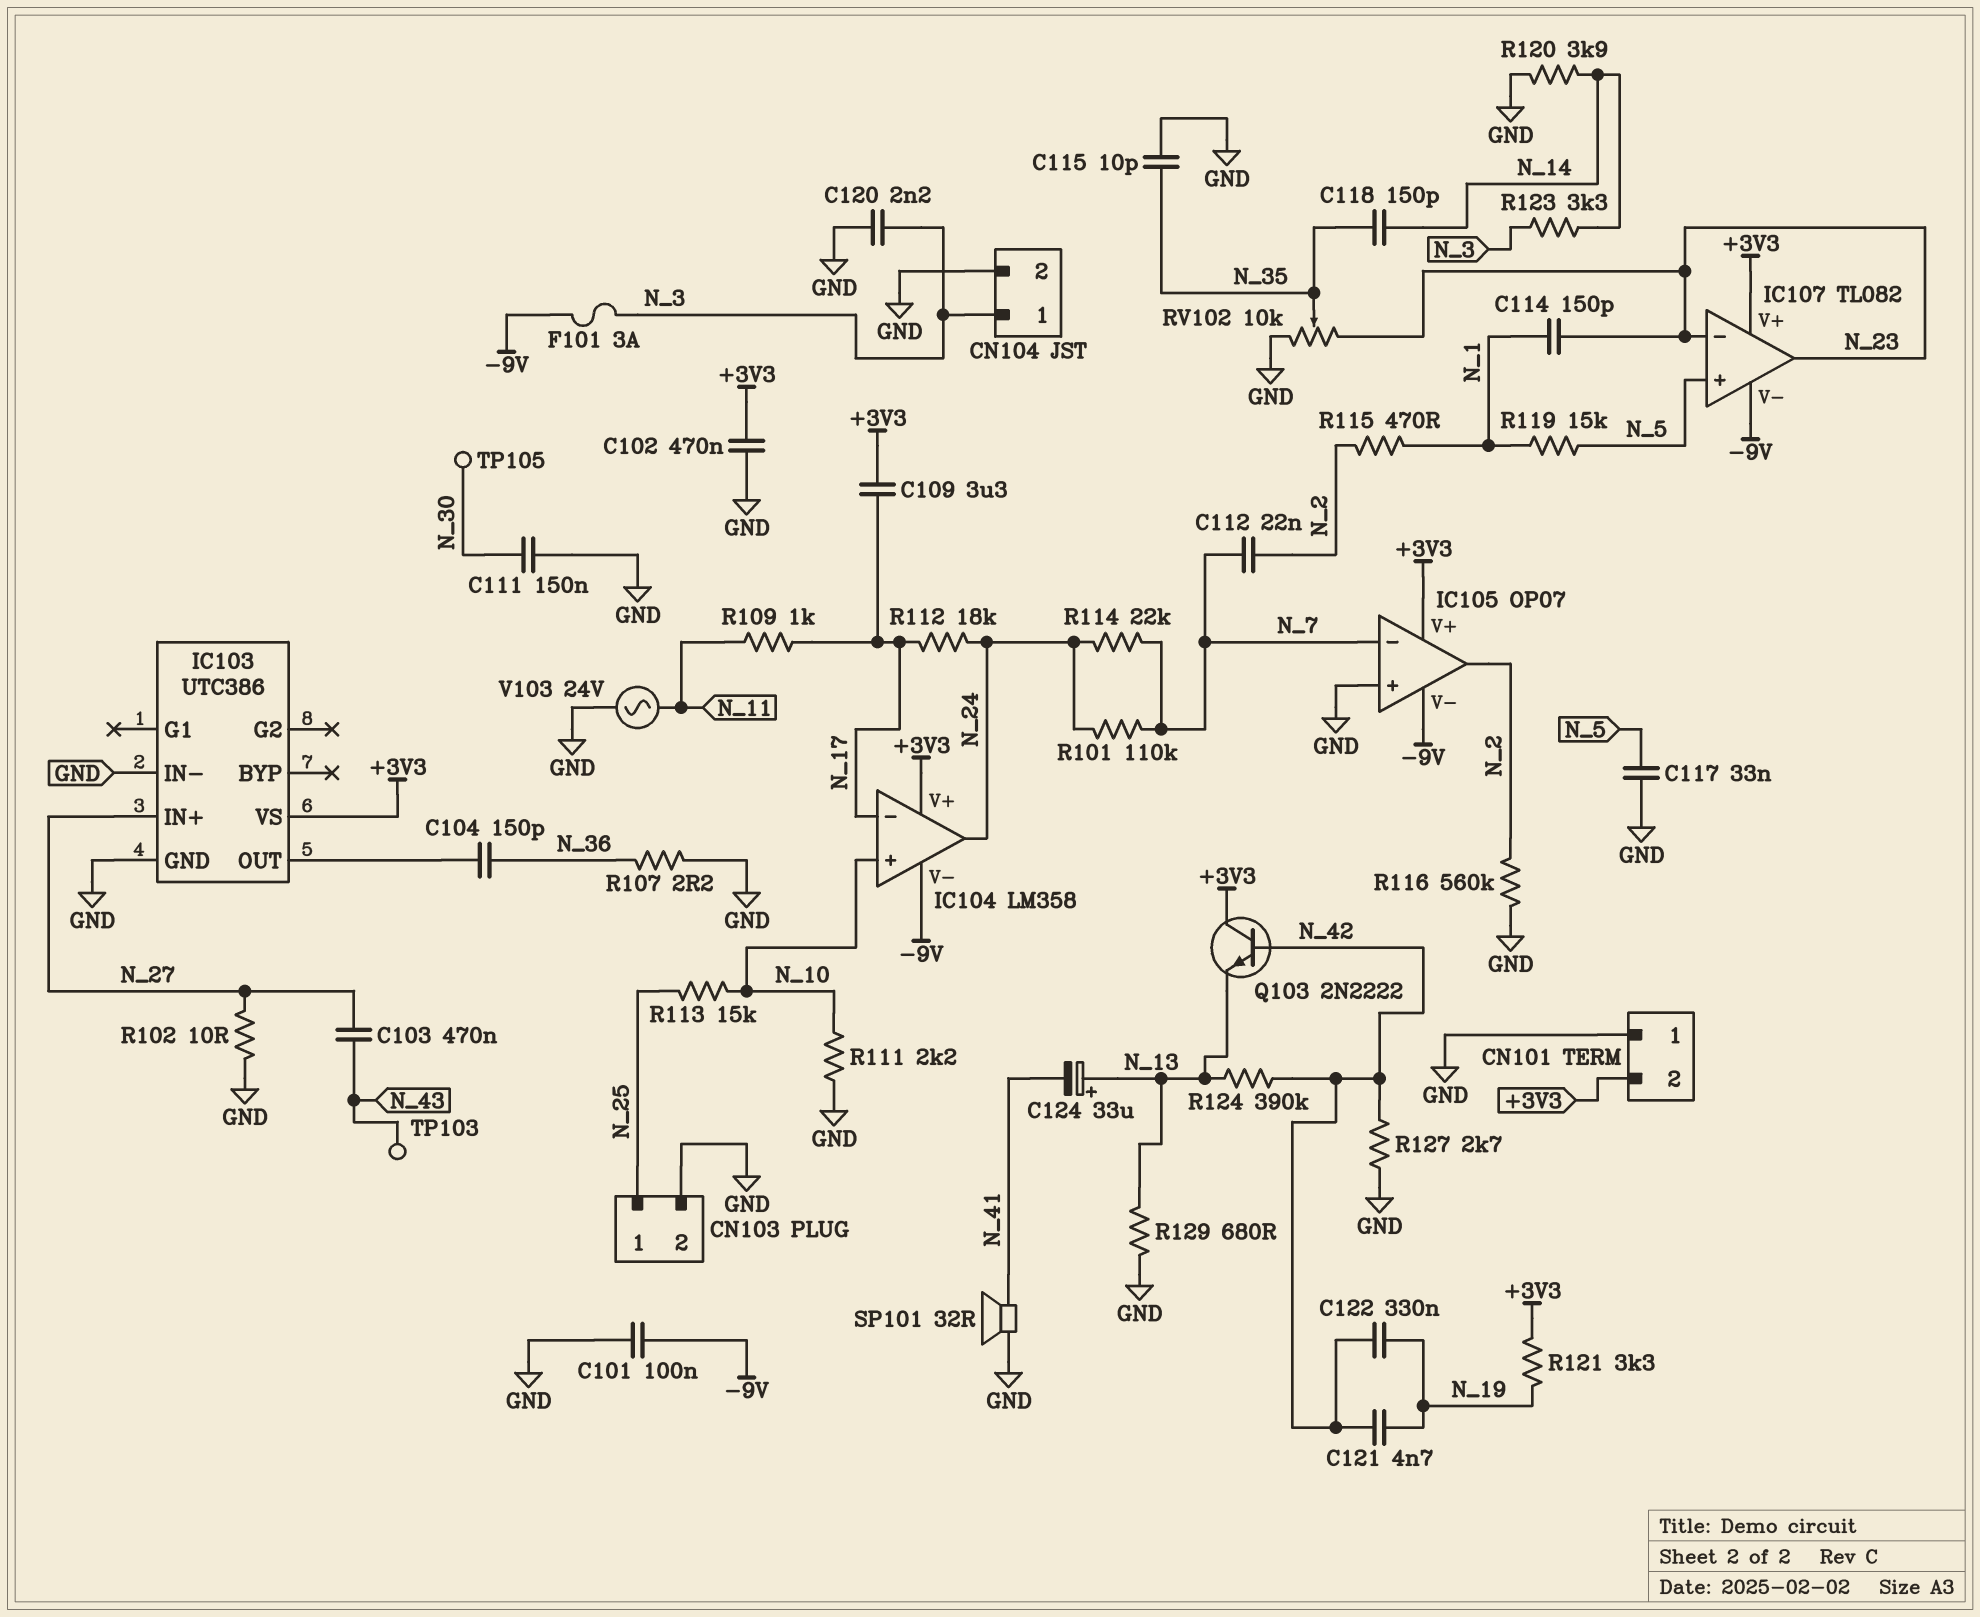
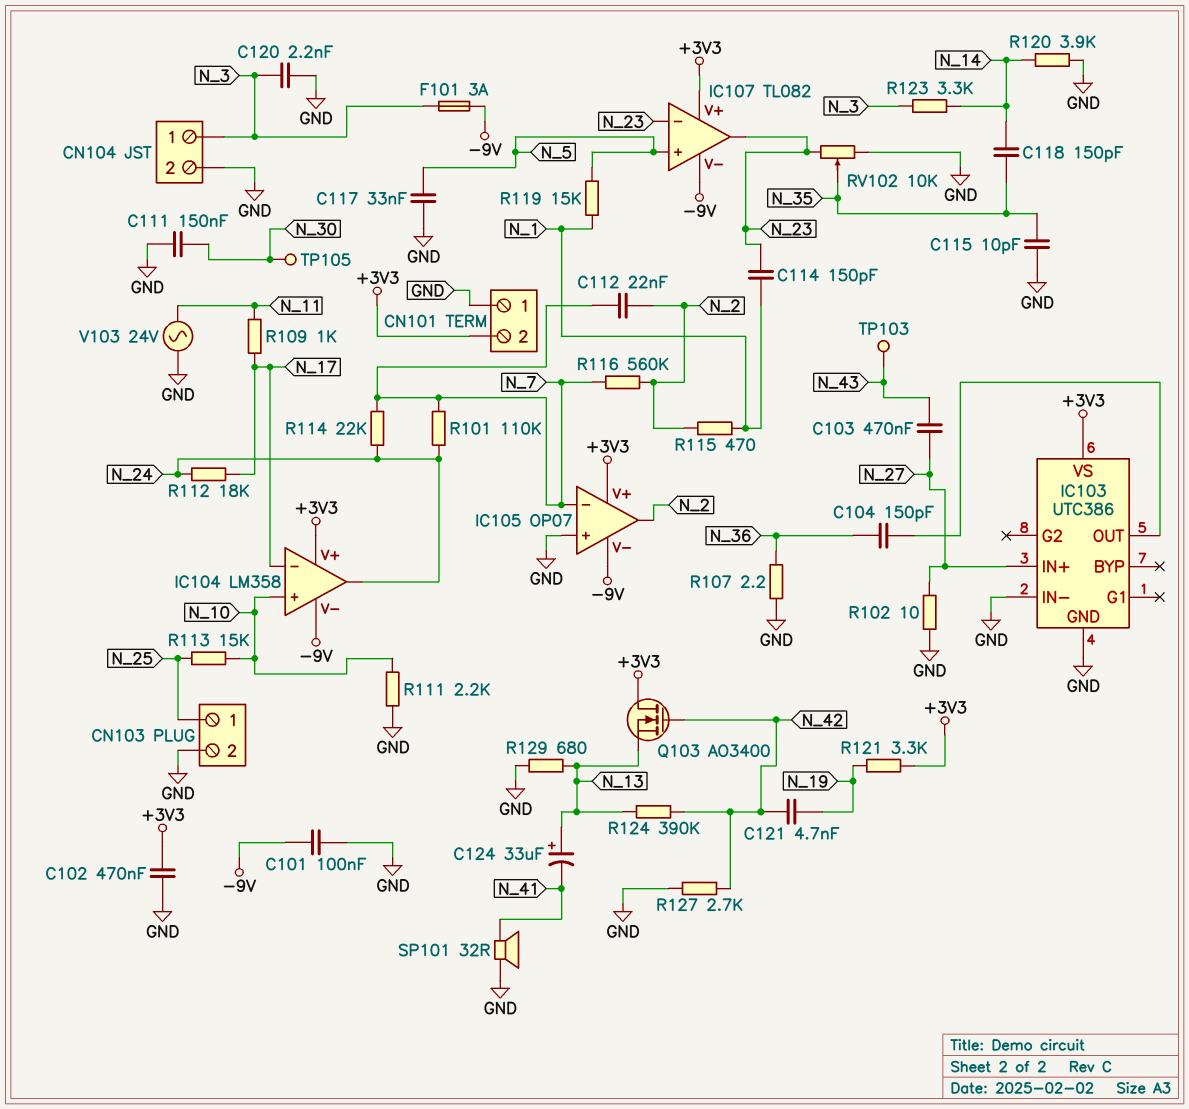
C109: 3.3uF (+3V3, N_17) -> none
C122: 330nF (N_19, N_42) -> none
Q103: NPN 2N2222 (B N_42, C +3V3, E N_13) -> NMOS AO3400 (G N_42, D +3V3, S N_13)
R116: 560k (GND, N_2) -> 560k (N_2, N_7)

